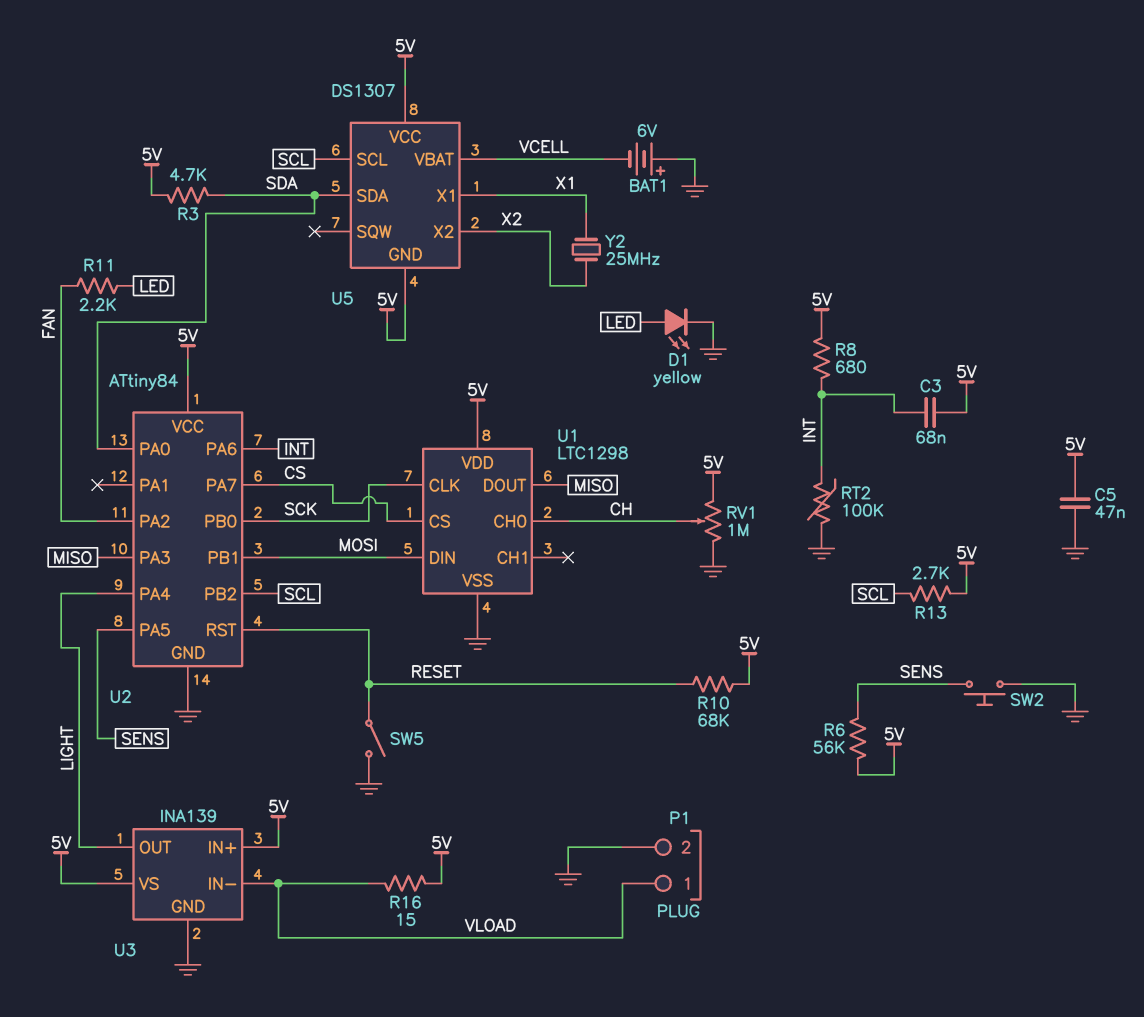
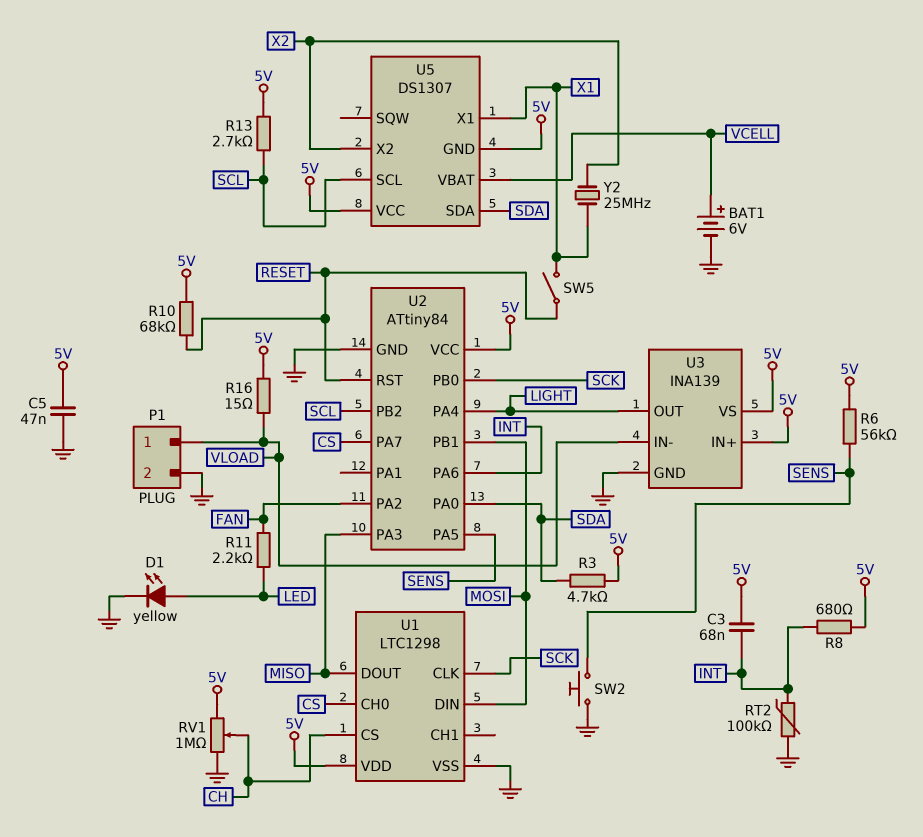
BAT1: 6V (plus GND, minus VCELL) -> 6V (plus VCELL, minus GND)
SW5: switch (GND, RESET) -> switch (RESET, X1)
U1 pin CH0: CH -> CS
U1 pin CS: CS -> CH

